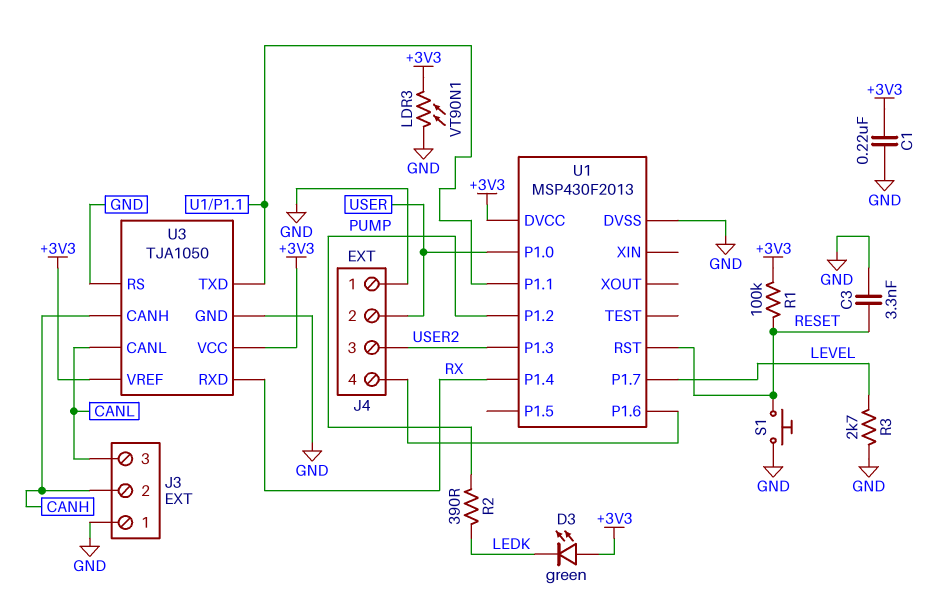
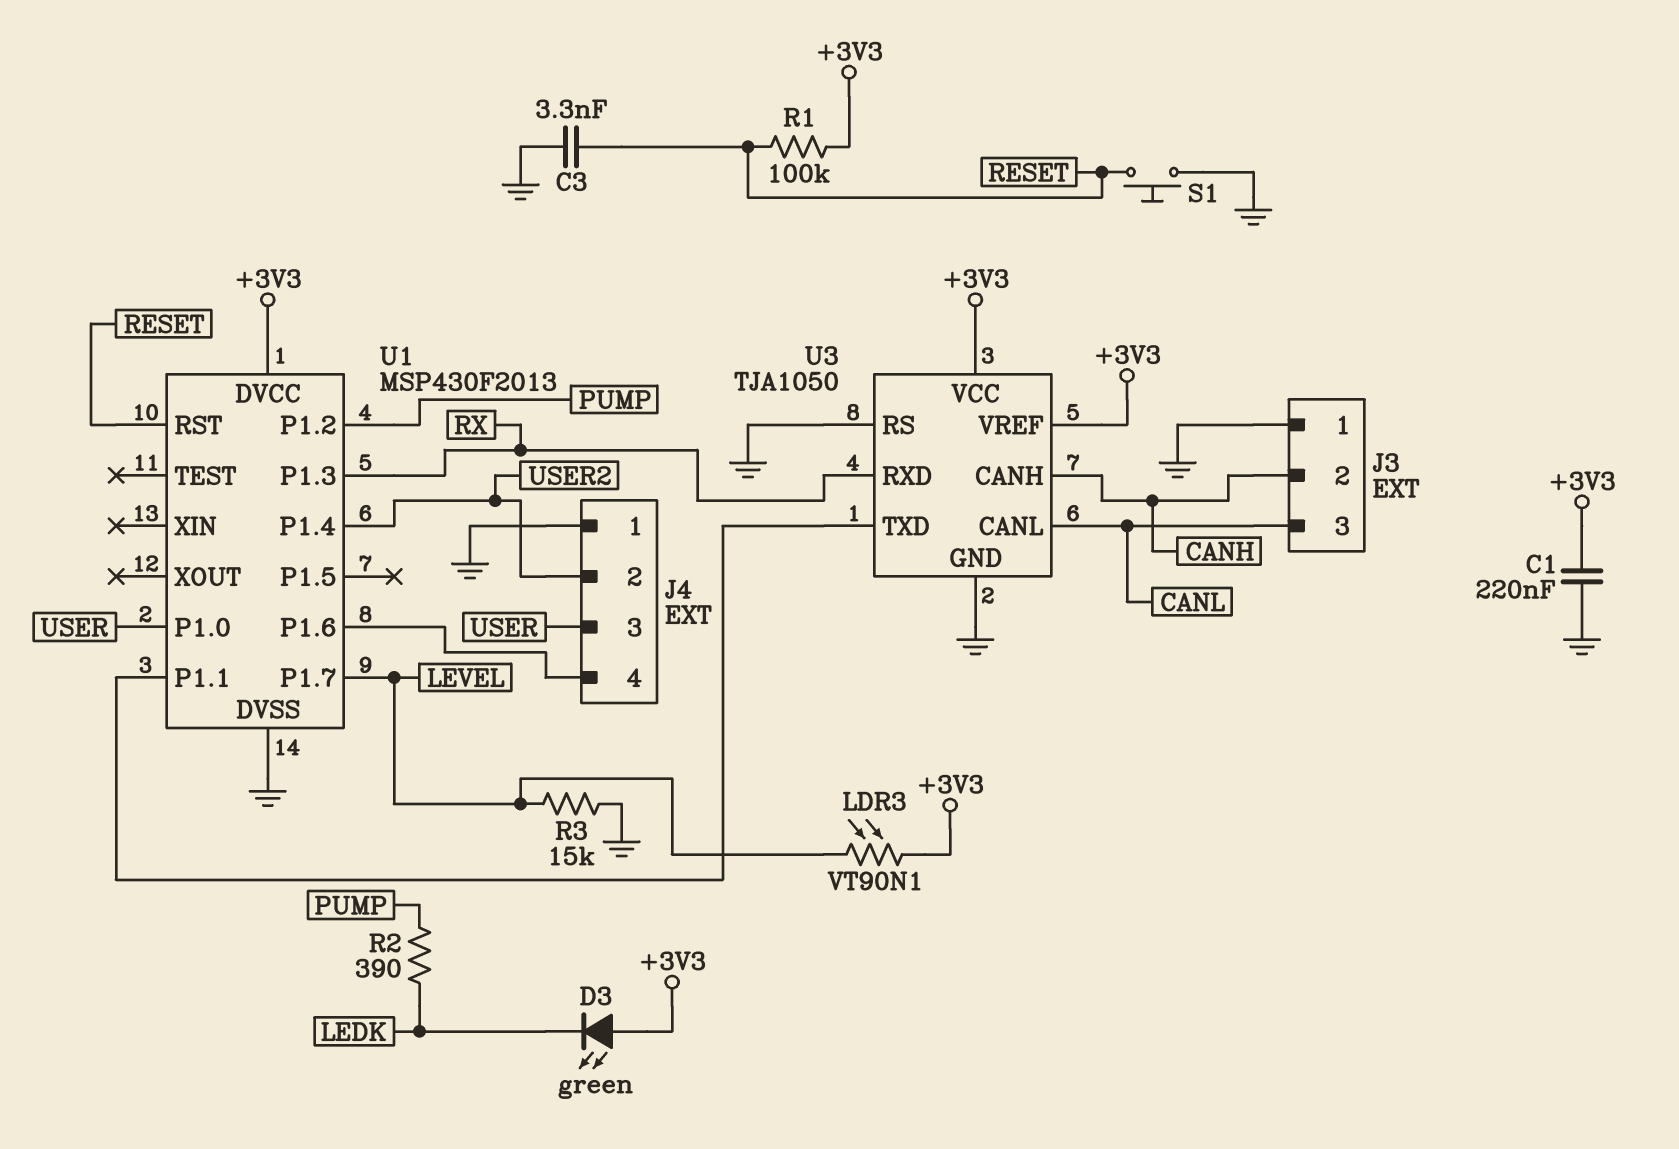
J4 pin 2: USER -> USER2
J4 pin 3: USER2 -> USER
LDR3: VT90N1 (+3V3, GND) -> VT90N1 (+3V3, LEVEL)
R3: 2.7k (GND, LEVEL) -> 15k (GND, LEVEL)
U1 pin P1.3: USER2 -> RX
U1 pin P1.4: RX -> USER2

